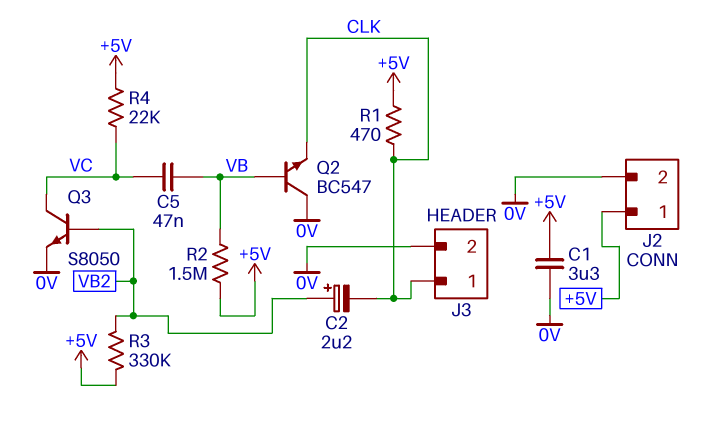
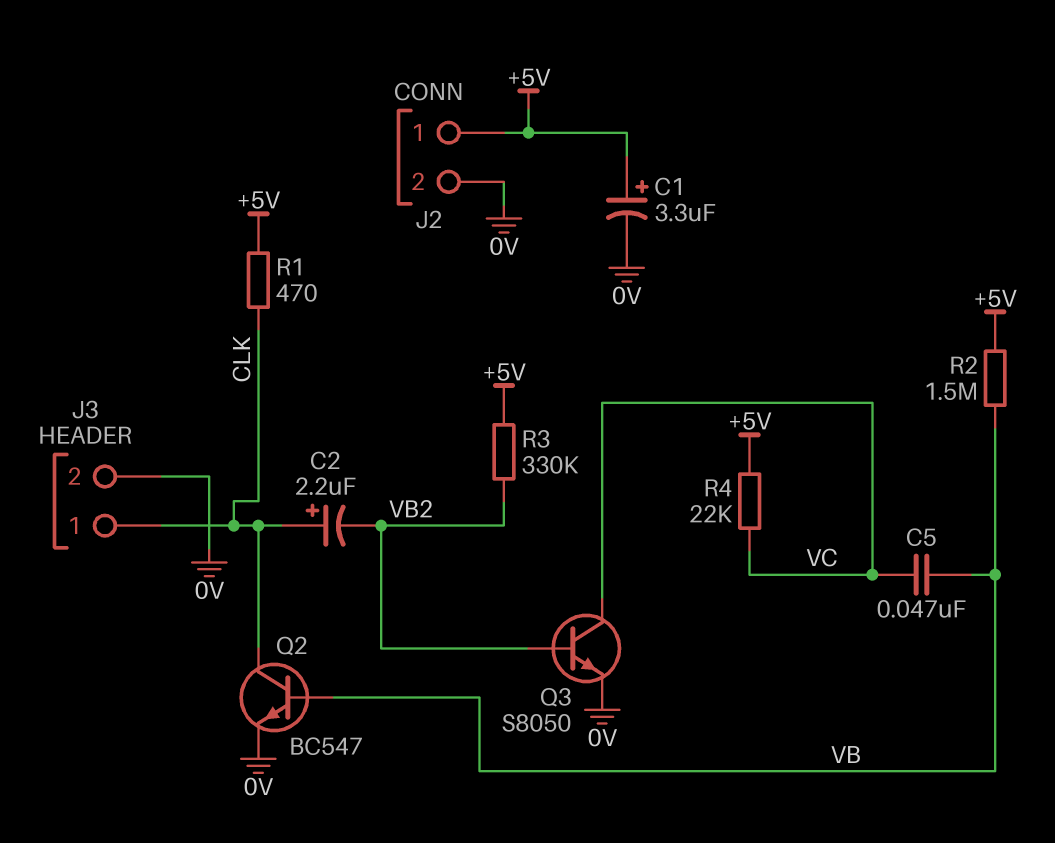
C1: 3.3uF (+5V, 0V) -> 3.3uF (plus +5V, minus 0V)
C2: 2.2uF (plus VB2, minus CLK) -> 2.2uF (plus CLK, minus VB2)
Q2: NPN BC547 (B VB, C 0V, E CLK) -> NPN BC547 (B VB, C CLK, E 0V)

